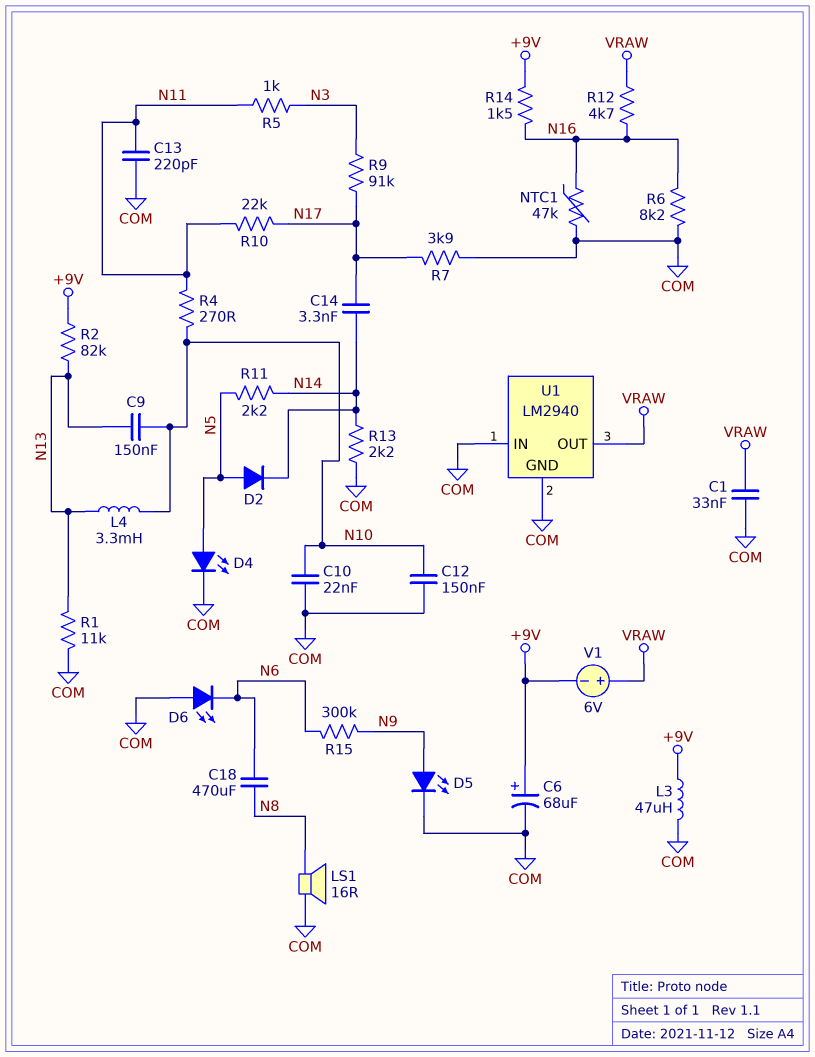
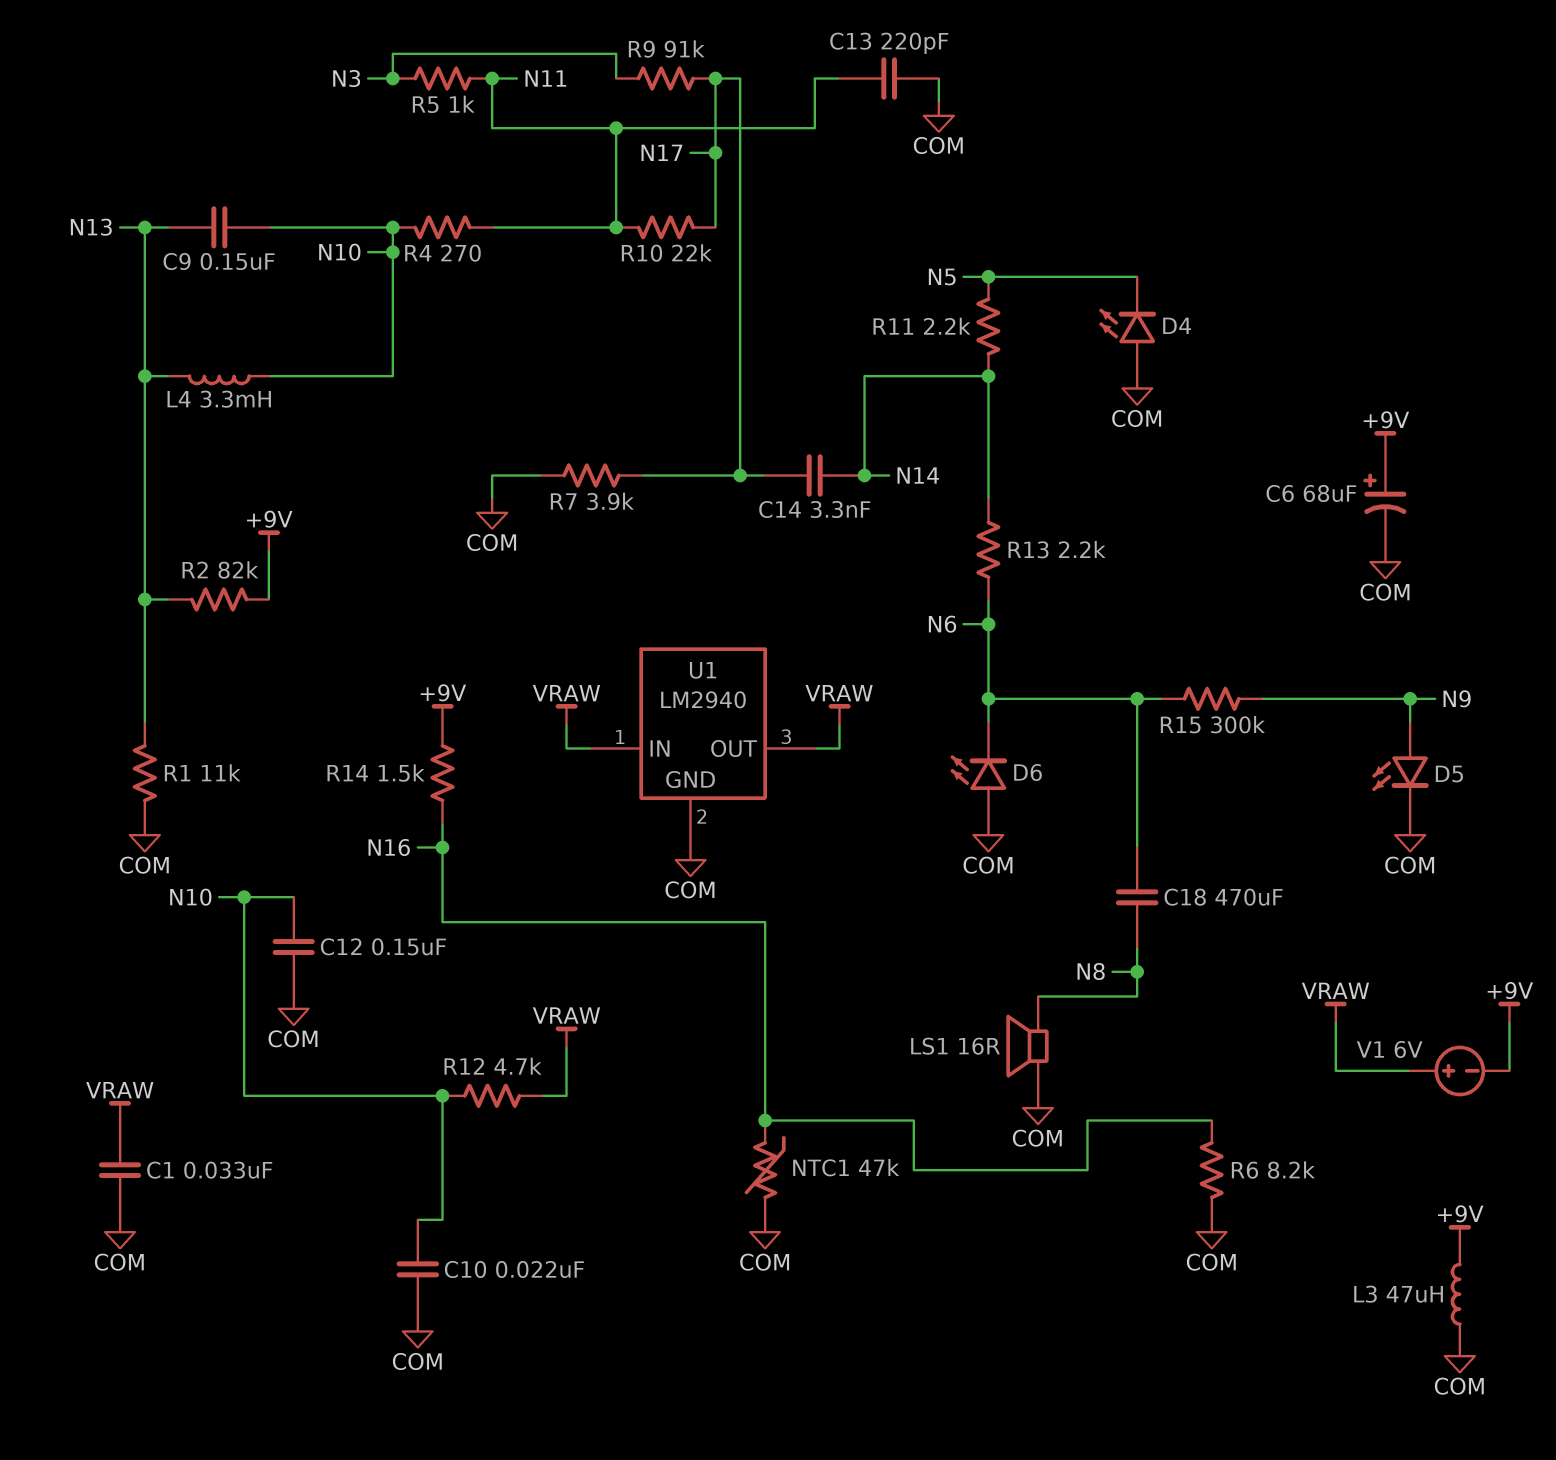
D2: diode (A N5, K N14) -> none
D4: LED (A N5, K COM) -> LED (A COM, K N5)
R12: 4.7k (N16, VRAW) -> 4.7k (N10, VRAW)
R13: 2.2k (COM, N14) -> 2.2k (N6, N14)
U1 pin IN: COM -> VRAW

